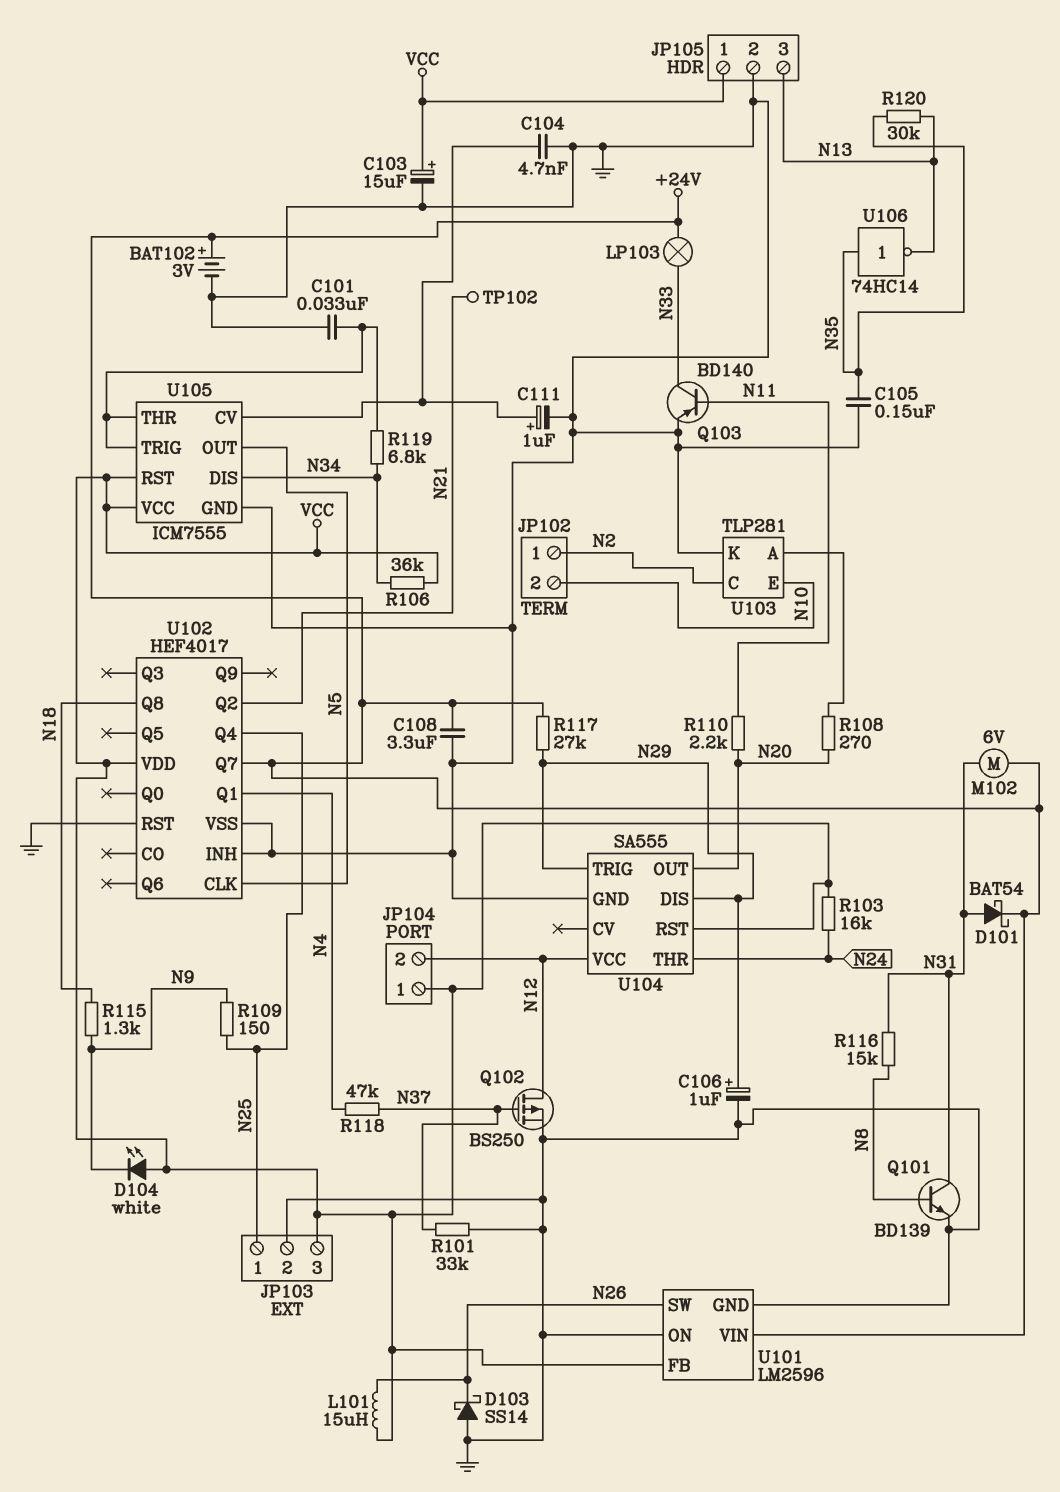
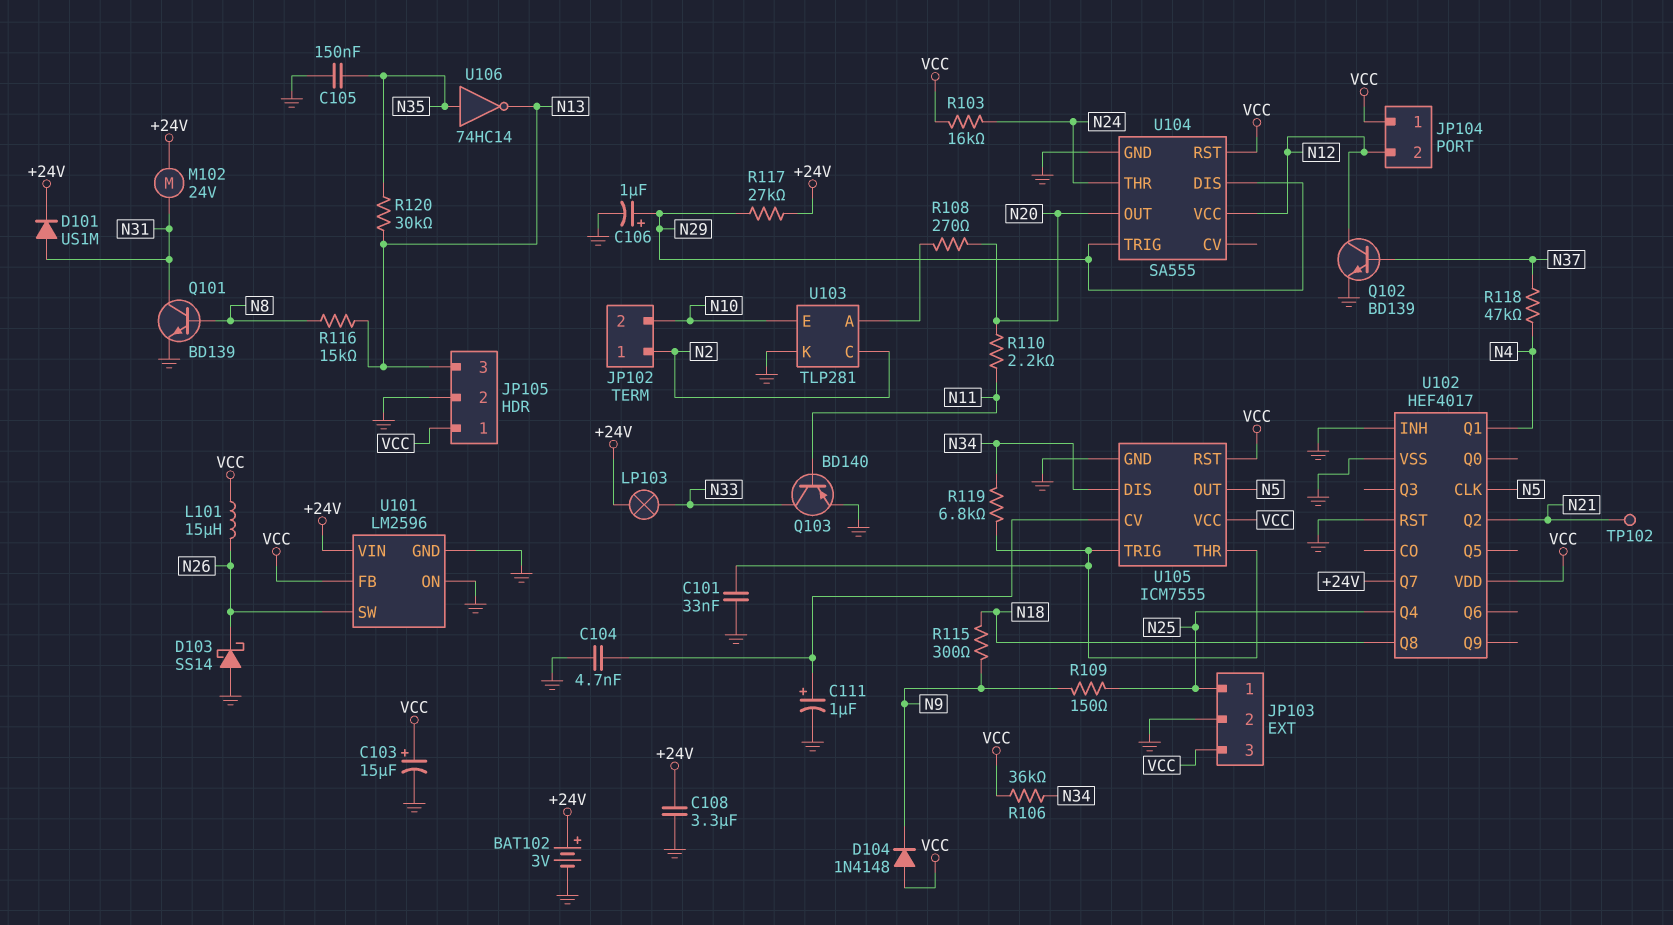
D101: schottky BAT54 (A N31, K +24V) -> diode US1M (A N31, K +24V)
D104: LED white (A VCC, K N9) -> diode 1N4148 (A VCC, K N9)
M102: motor 6V (+24V, N31) -> motor 24V (+24V, N31)
Q102: PMOS BS250 (G N37, D N12, S GND) -> NPN BD139 (B N37, C N12, E GND)
R101: 33k (GND, N37) -> none
R115: 1.3k (N9, N18) -> 300 (N9, N18)
R116: 15k (N8, N31) -> 15k (N8, N13)

